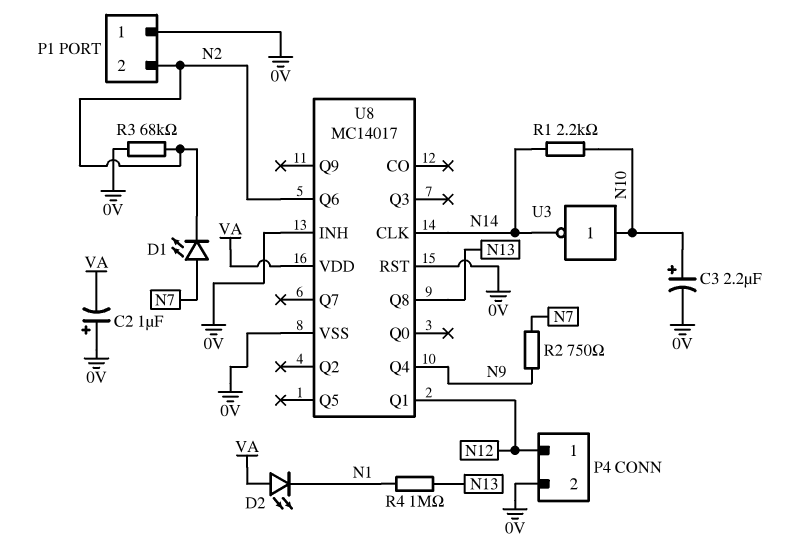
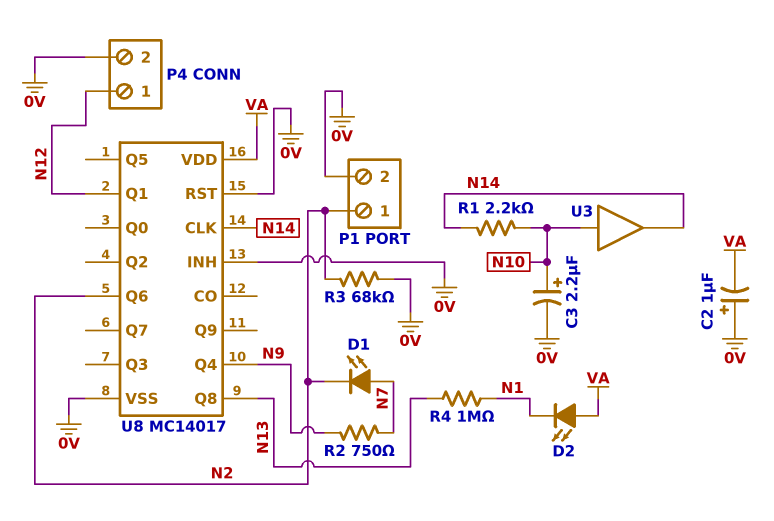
P1 pin 1: 0V -> N2
P1 pin 2: N2 -> 0V
U3: NOT (in N10, out N14) -> buffer (in N10, out N14)

